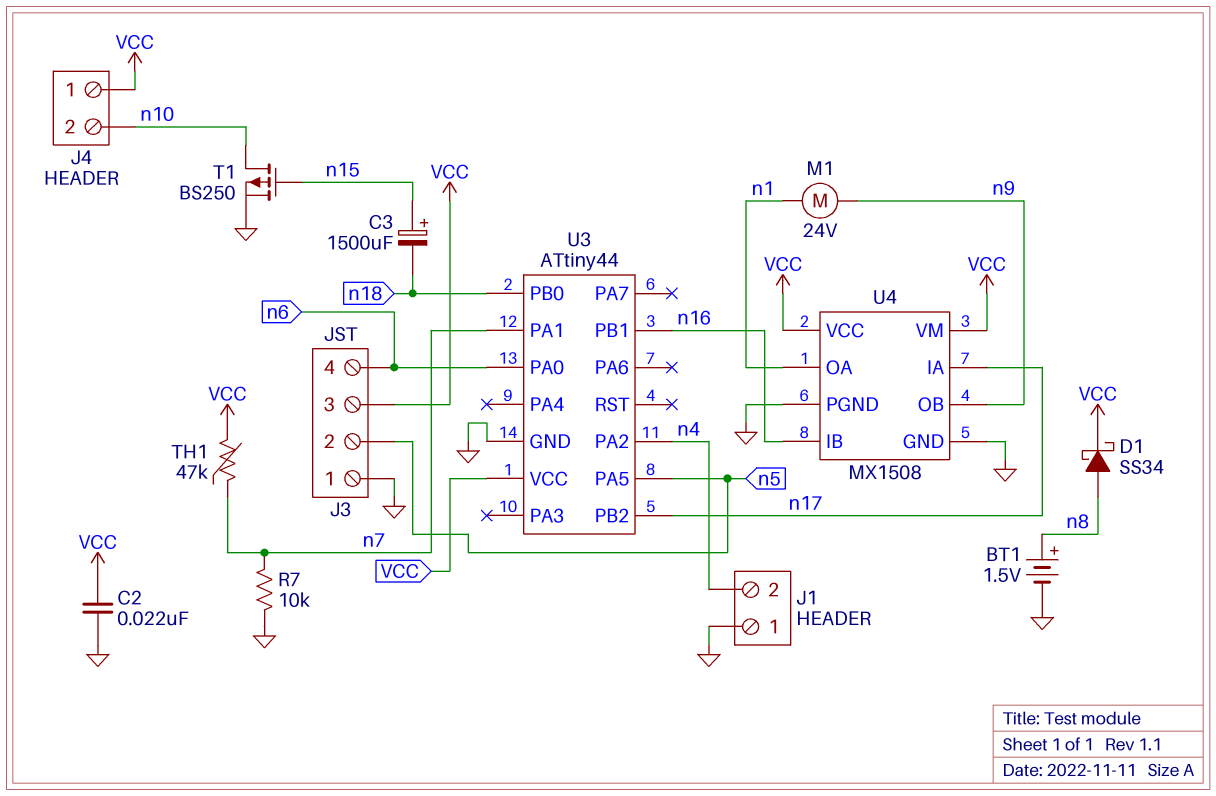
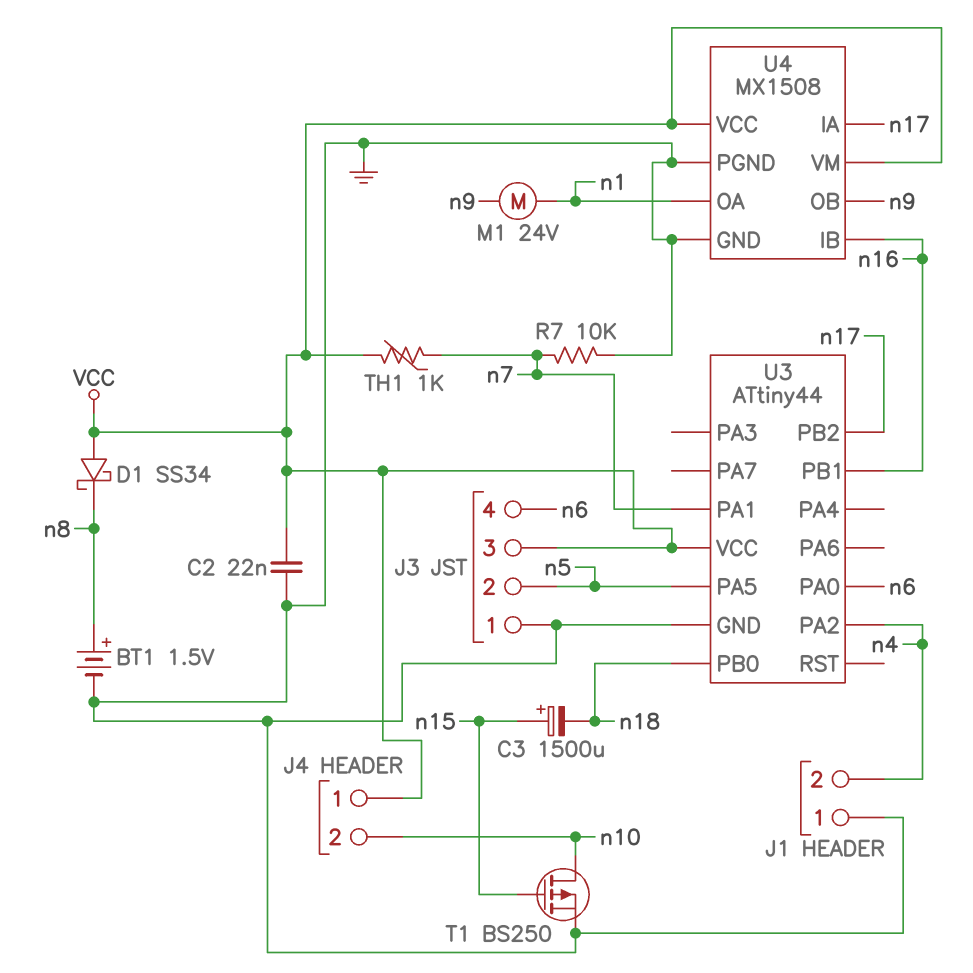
D1: schottky SS34 (A n8, K VCC) -> schottky SS34 (A VCC, K n8)
TH1: 47k (VCC, n7) -> 1k (VCC, n7)

